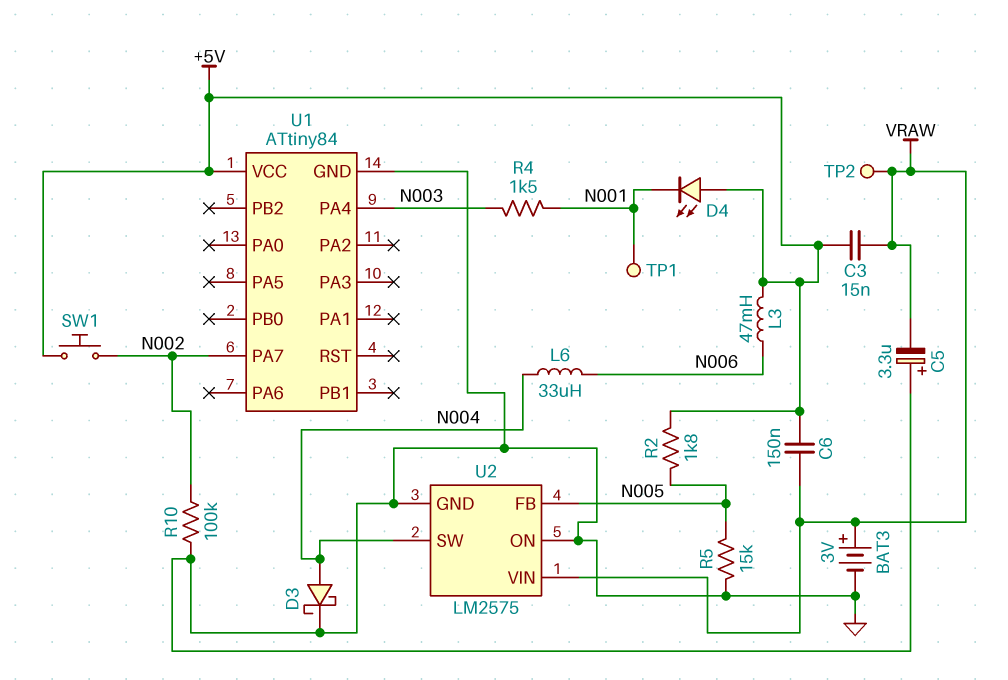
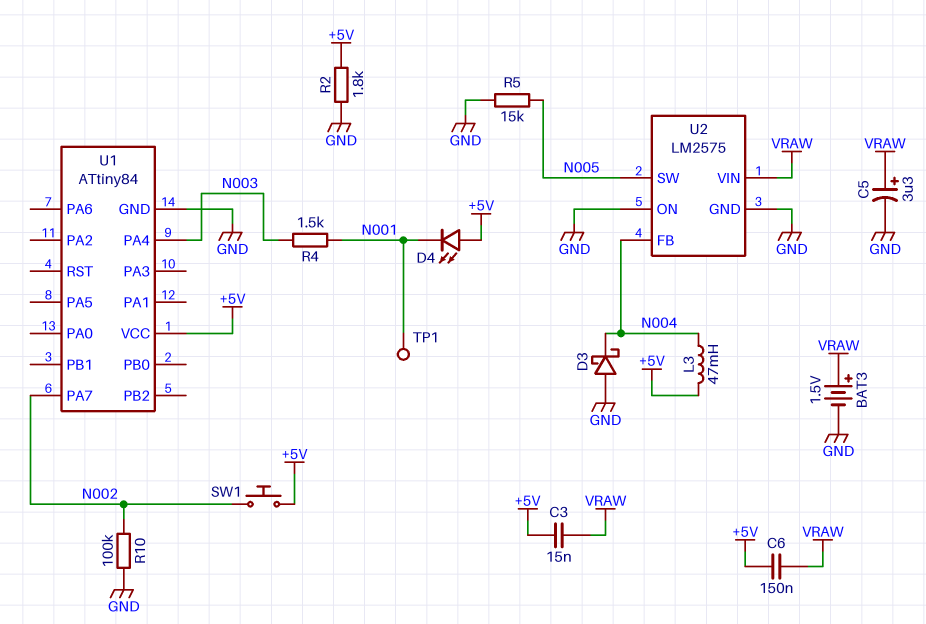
BAT3: 3V (plus VRAW, minus GND) -> 1.5V (plus VRAW, minus GND)
C5: 3.3uF (plus GND, minus VRAW) -> 3.3uF (plus VRAW, minus GND)
D3: schottky (A N004, K GND) -> schottky (A GND, K N004)
L3: 47mH (+5V, N006) -> 47mH (+5V, N004)
L6: 33uH (N004, N006) -> none
R2: 1.8k (+5V, N005) -> 1.8k (+5V, GND)
TP2: test point (VRAW) -> none
U2 pin FB: N005 -> N004
U2 pin SW: N004 -> N005

